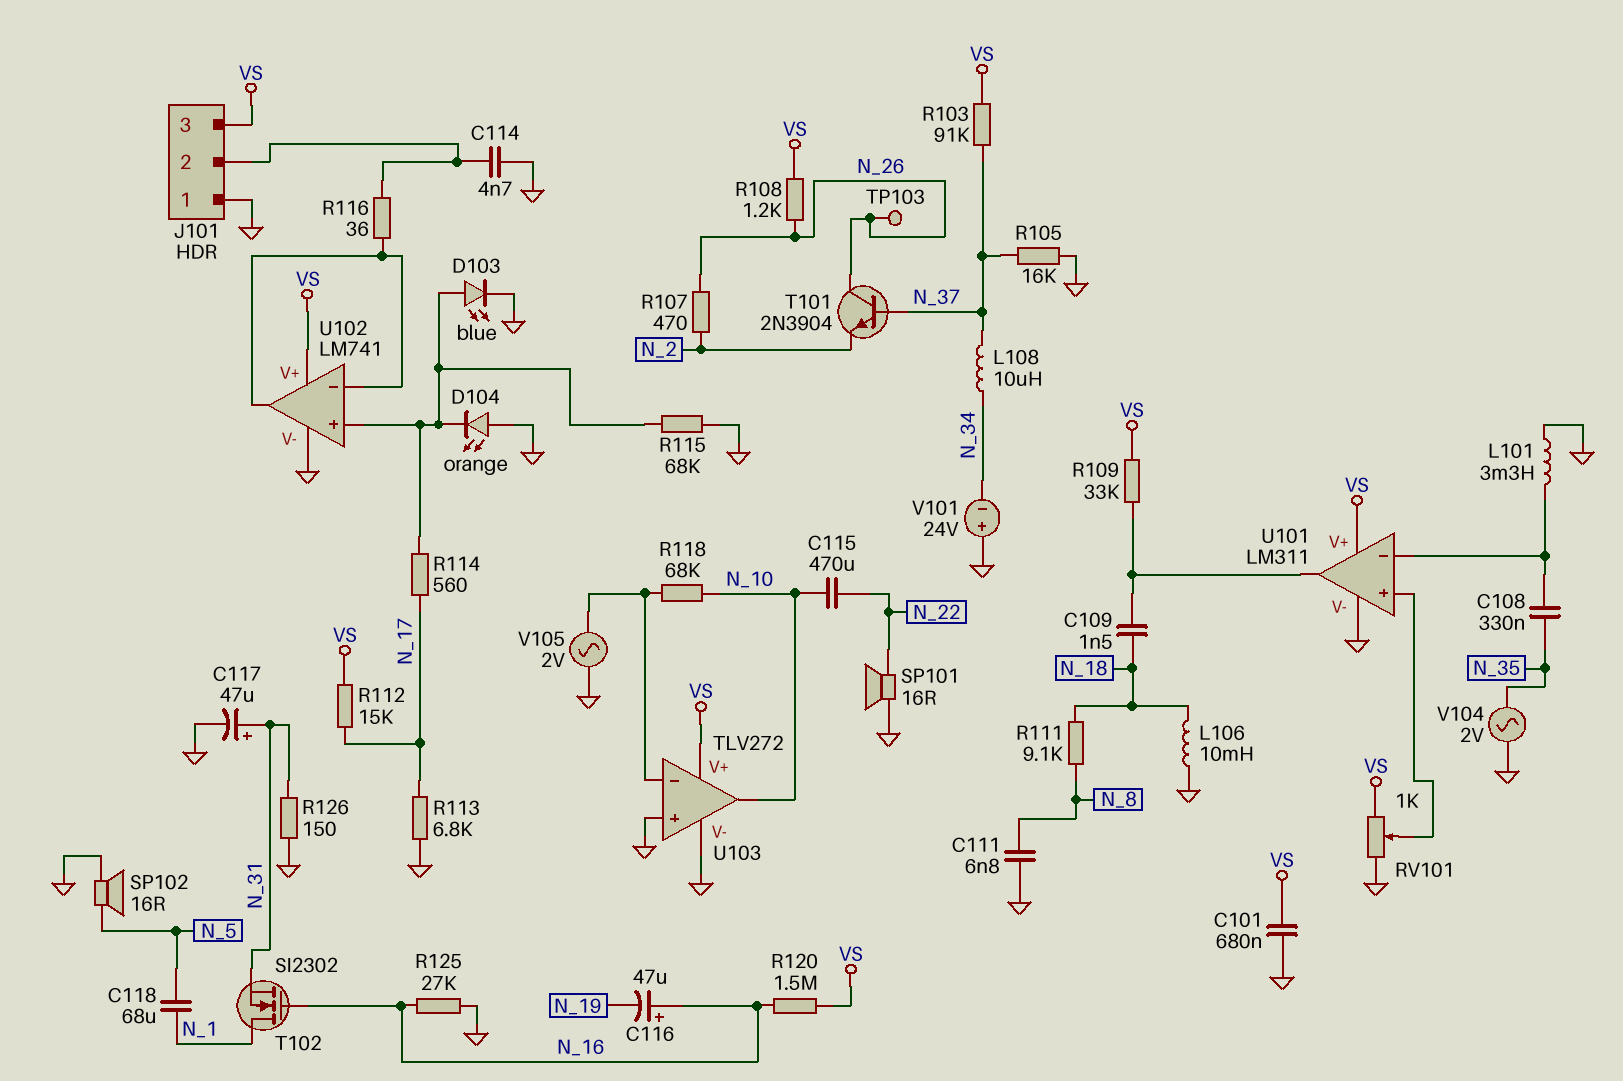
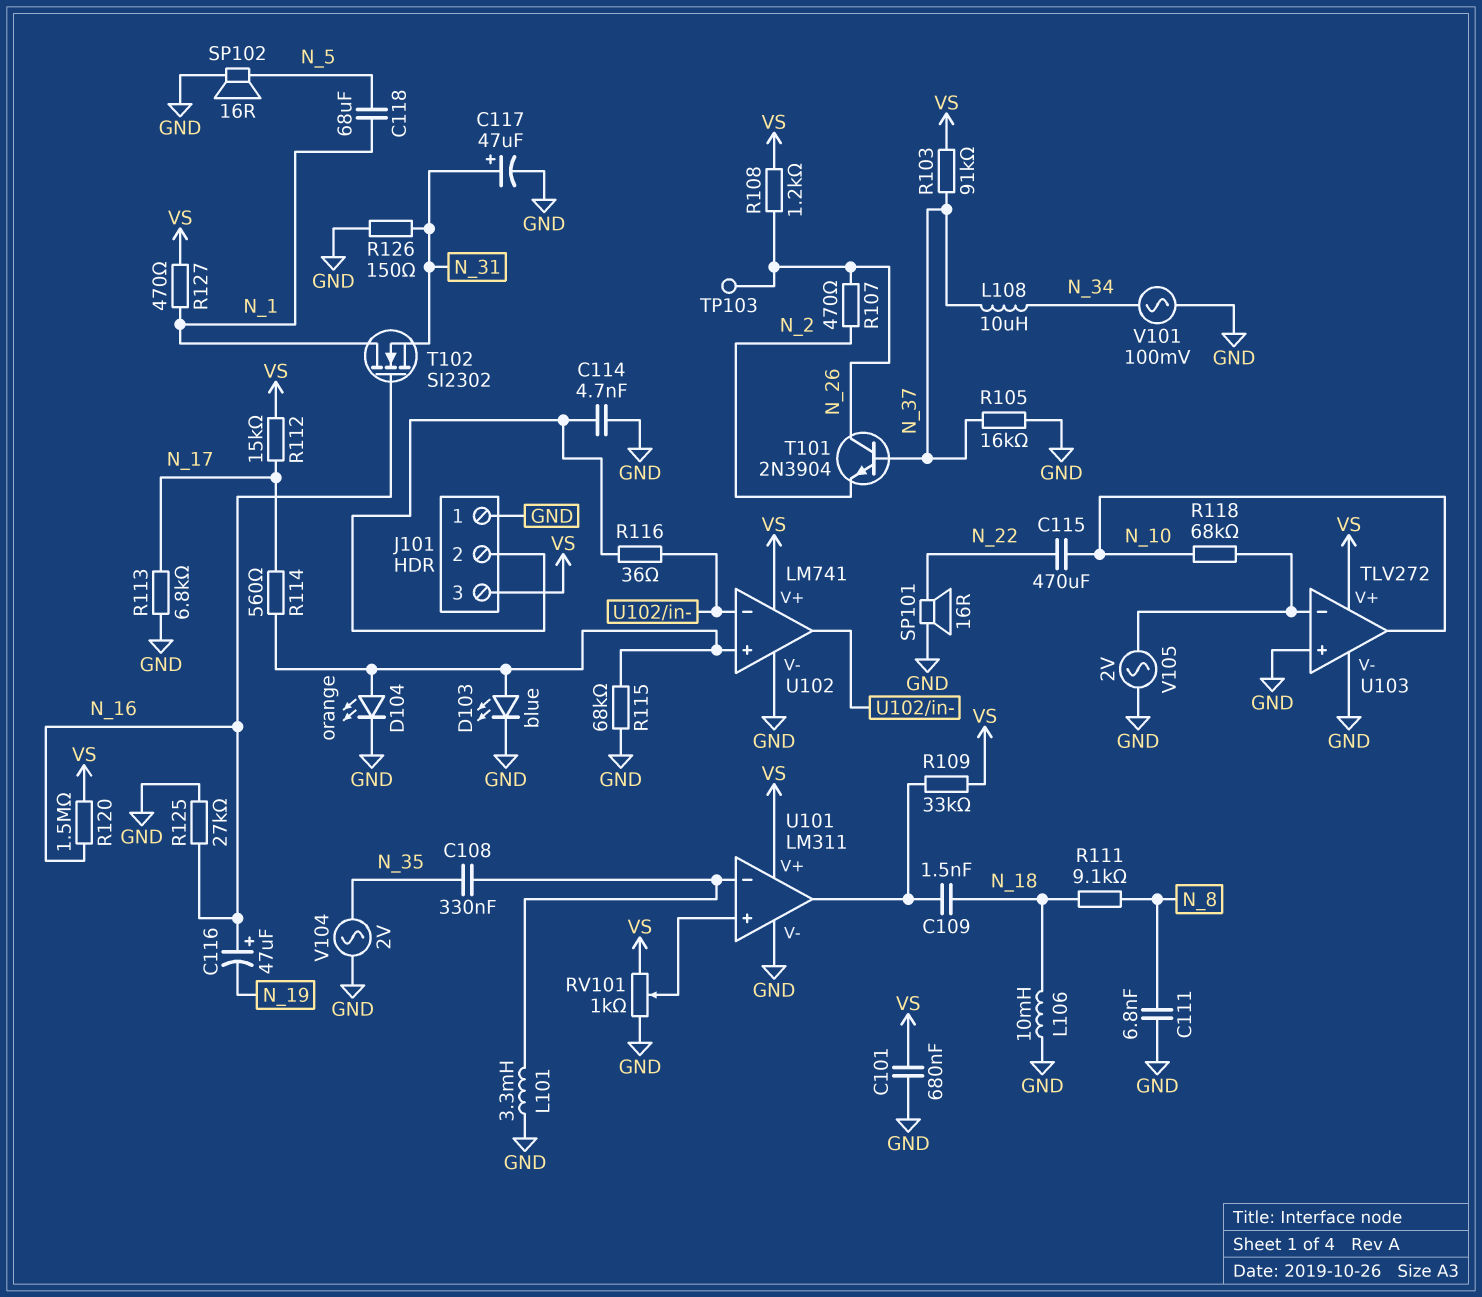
D104: LED orange (A GND, K U102/in+) -> LED orange (A U102/in+, K GND)
R127: none -> 470 (N_1, VS)
V101: 24V (plus GND, minus N_34) -> AC 100mV (GND, N_34)

